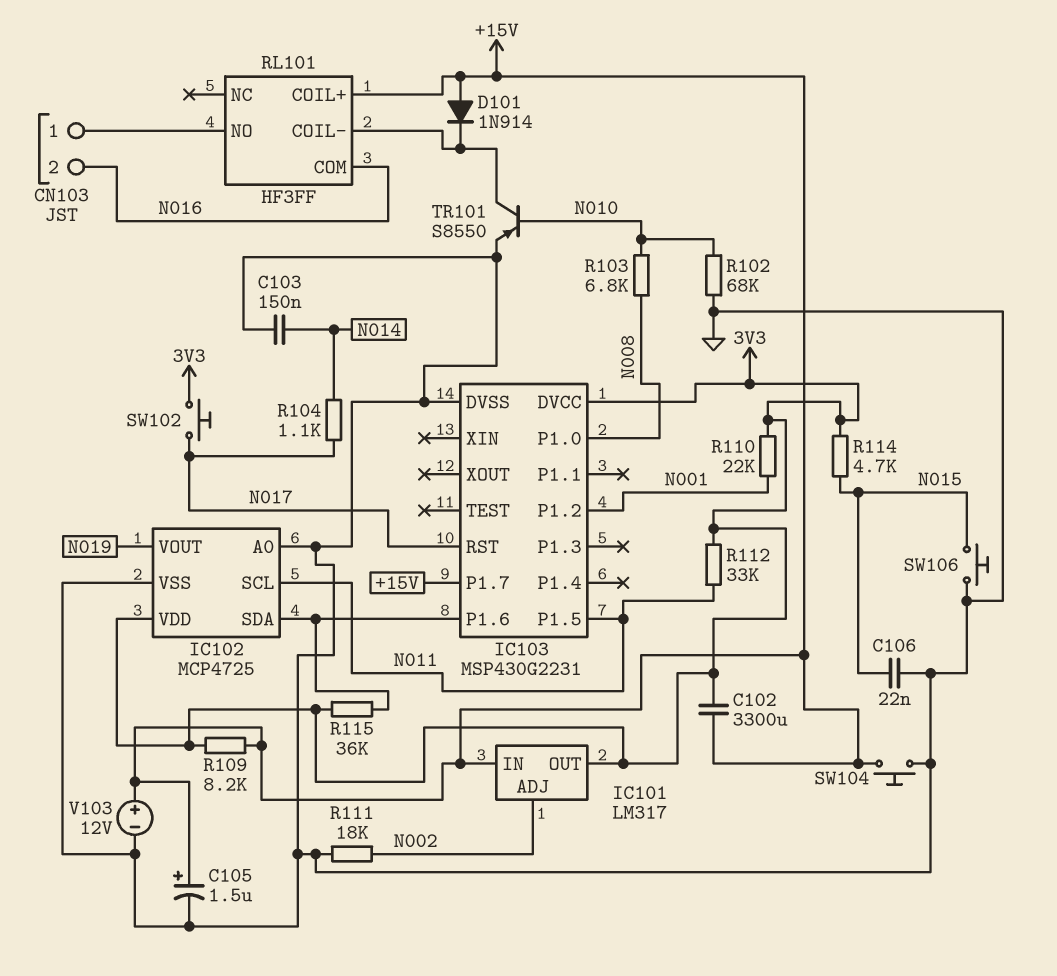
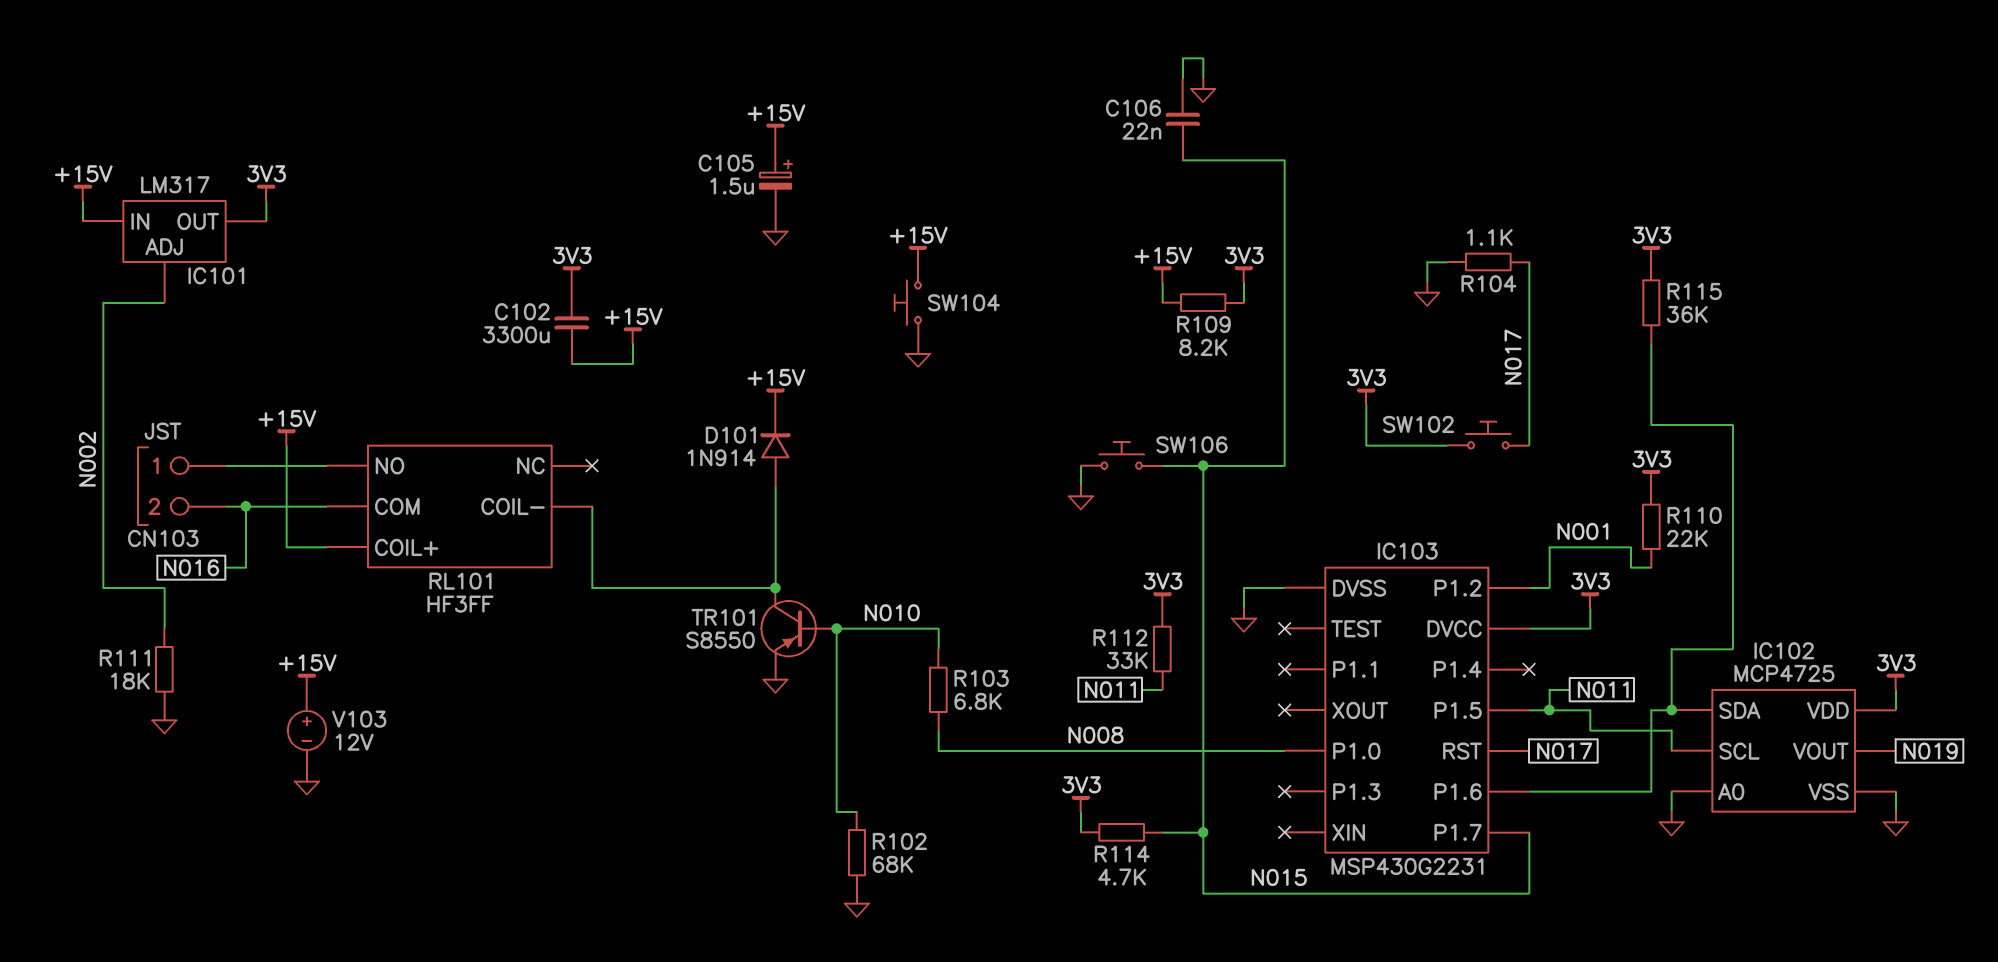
C103: 150nF (GND, N014) -> none
D101: diode 1N914 (A +15V, K RL101/COIL-) -> diode 1N914 (A RL101/COIL-, K +15V)
IC103 pin P1.7: +15V -> N015
R104: 1.1k (N014, N017) -> 1.1k (GND, N017)

